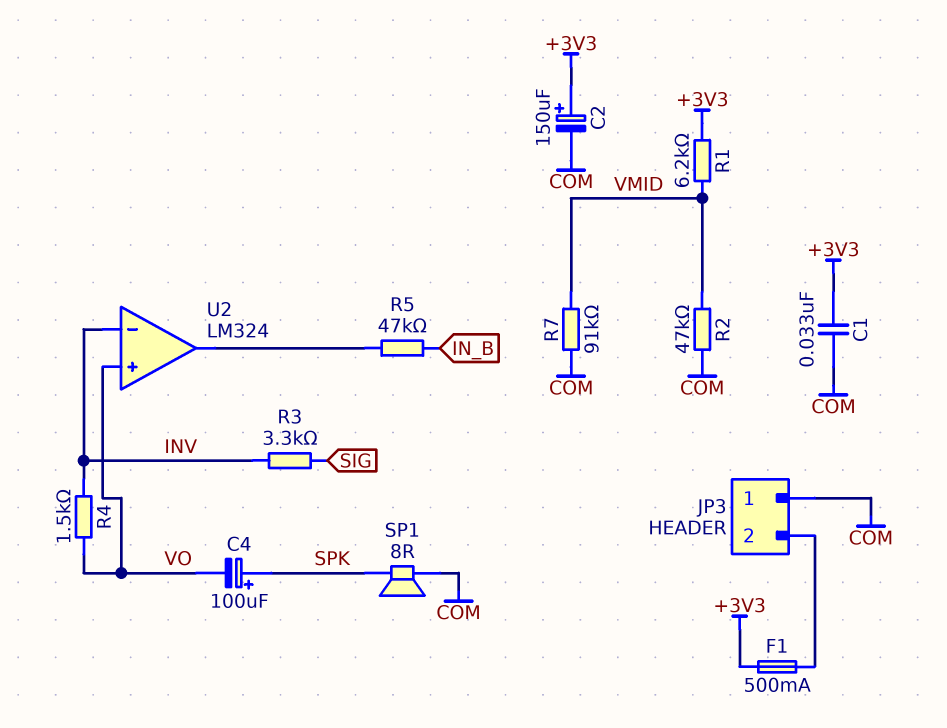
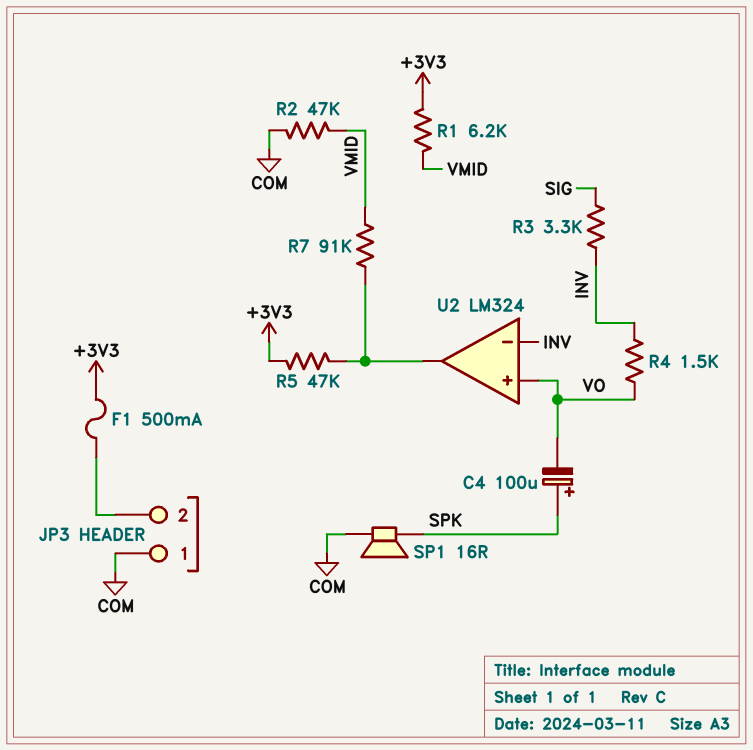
C1: 33nF (+3V3, COM) -> none
C2: 150uF (plus +3V3, minus COM) -> none
R5: 47k (IN_B, U2/out) -> 47k (+3V3, U2/out)
R7: 91k (COM, VMID) -> 91k (U2/out, VMID)
SP1: speaker 8R (COM, SPK) -> speaker 16R (COM, SPK)

